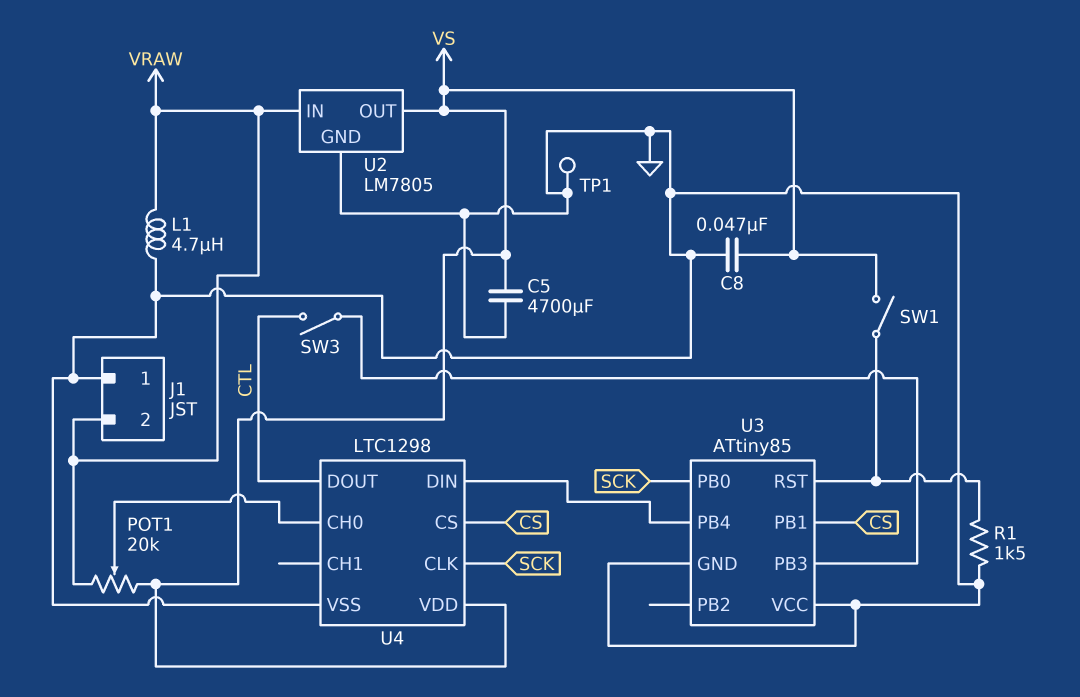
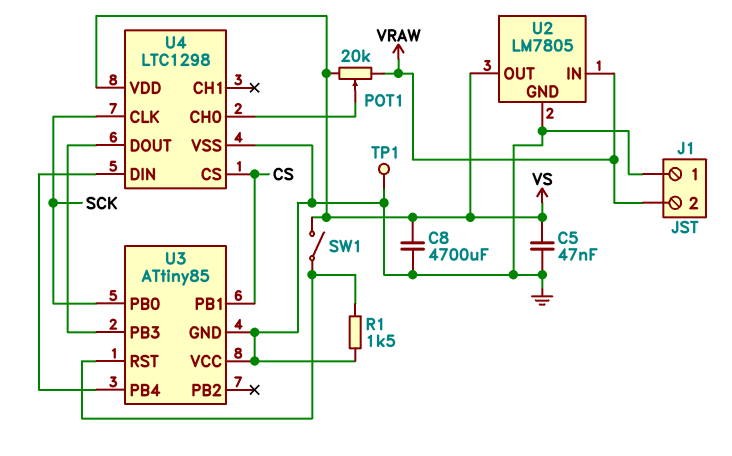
C5: 4700uF (GND, VS) -> 47nF (GND, VS)
C8: 47nF (GND, VS) -> 4700uF (GND, VS)
L1: 4.7uH (GND, VRAW) -> none
SW3: switch (CTL, U3/PB3) -> none
U4 pin DOUT: CTL -> U3/PB3

